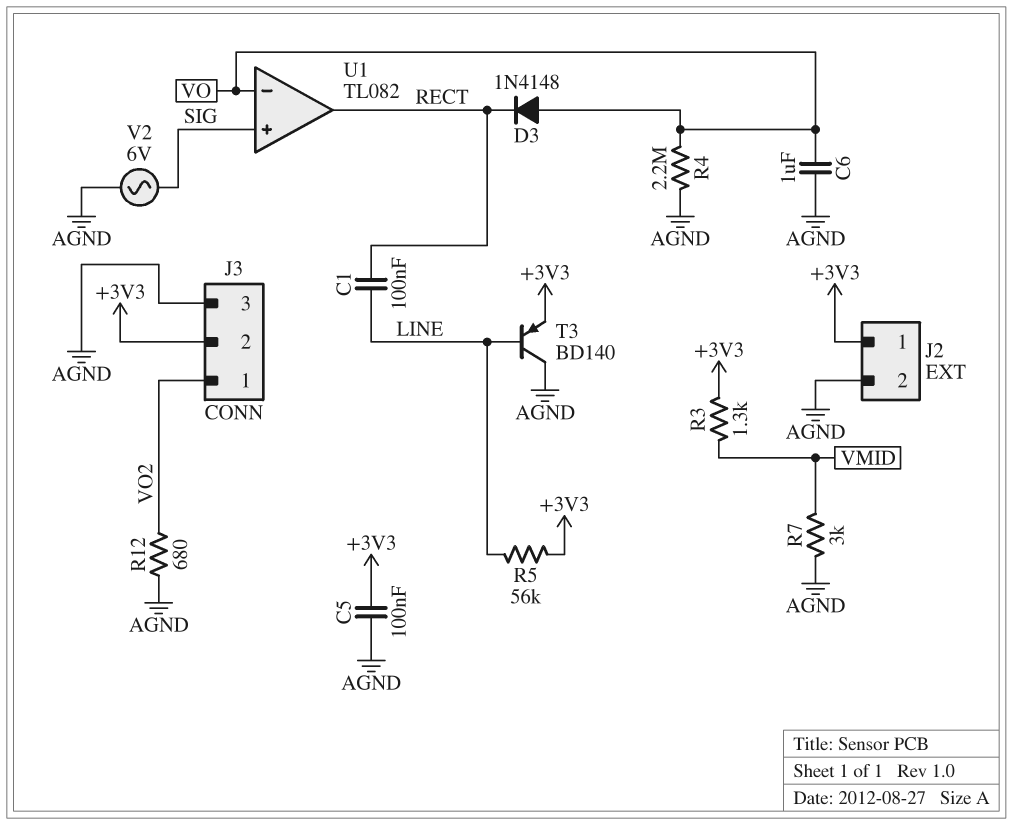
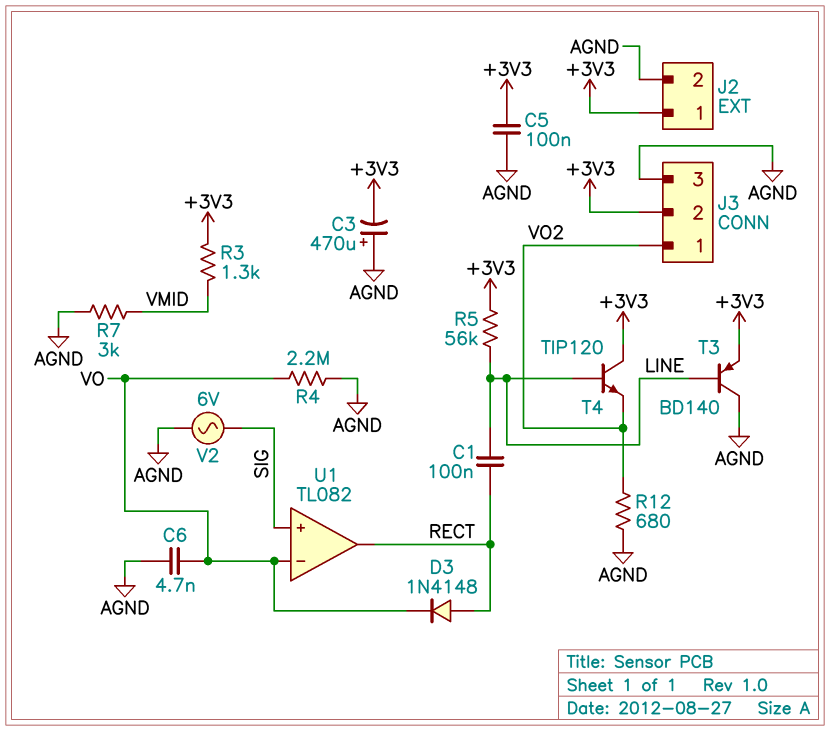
C3: none -> 470uF (plus AGND, minus +3V3)
C6: 1uF (AGND, VO) -> 4.7nF (AGND, VO)
D3: diode 1N4148 (A VO, K RECT) -> diode 1N4148 (A RECT, K VO)
T4: none -> NPN TIP120 (B LINE, C +3V3, E VO2)

